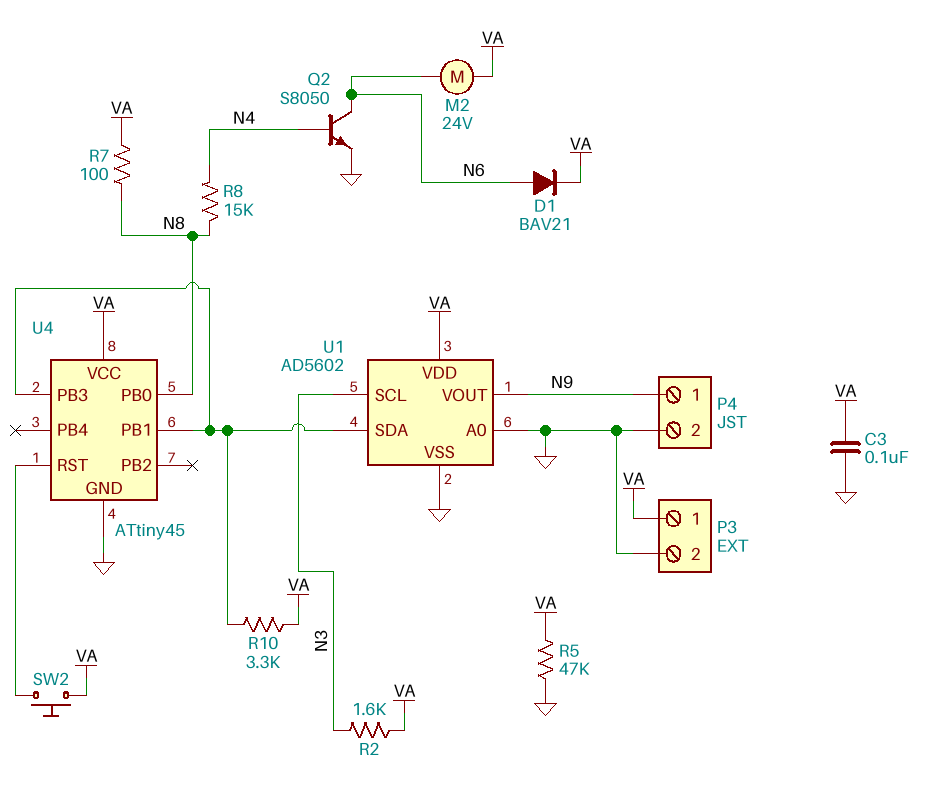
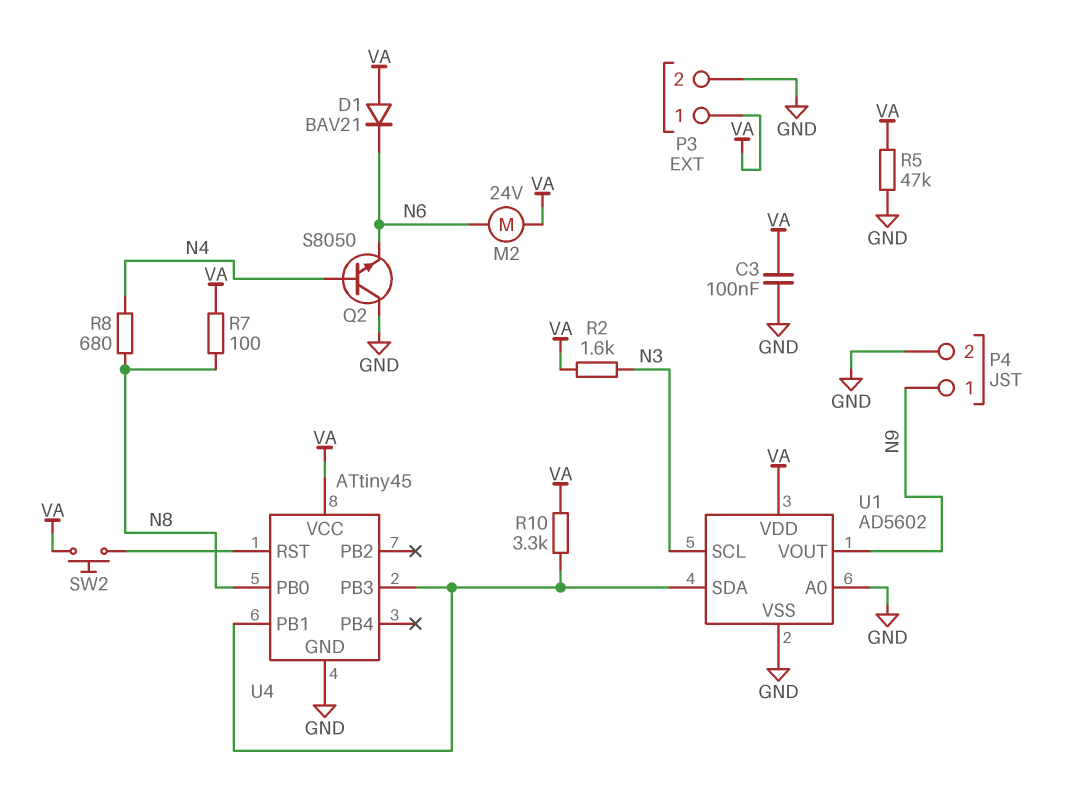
D1: diode BAV21 (A N6, K VA) -> diode BAV21 (A VA, K N6)
Q2: NPN S8050 (B N4, C N6, E GND) -> NPN S8050 (B N4, C GND, E N6)
R8: 15k (N4, N8) -> 680 (N4, N8)

